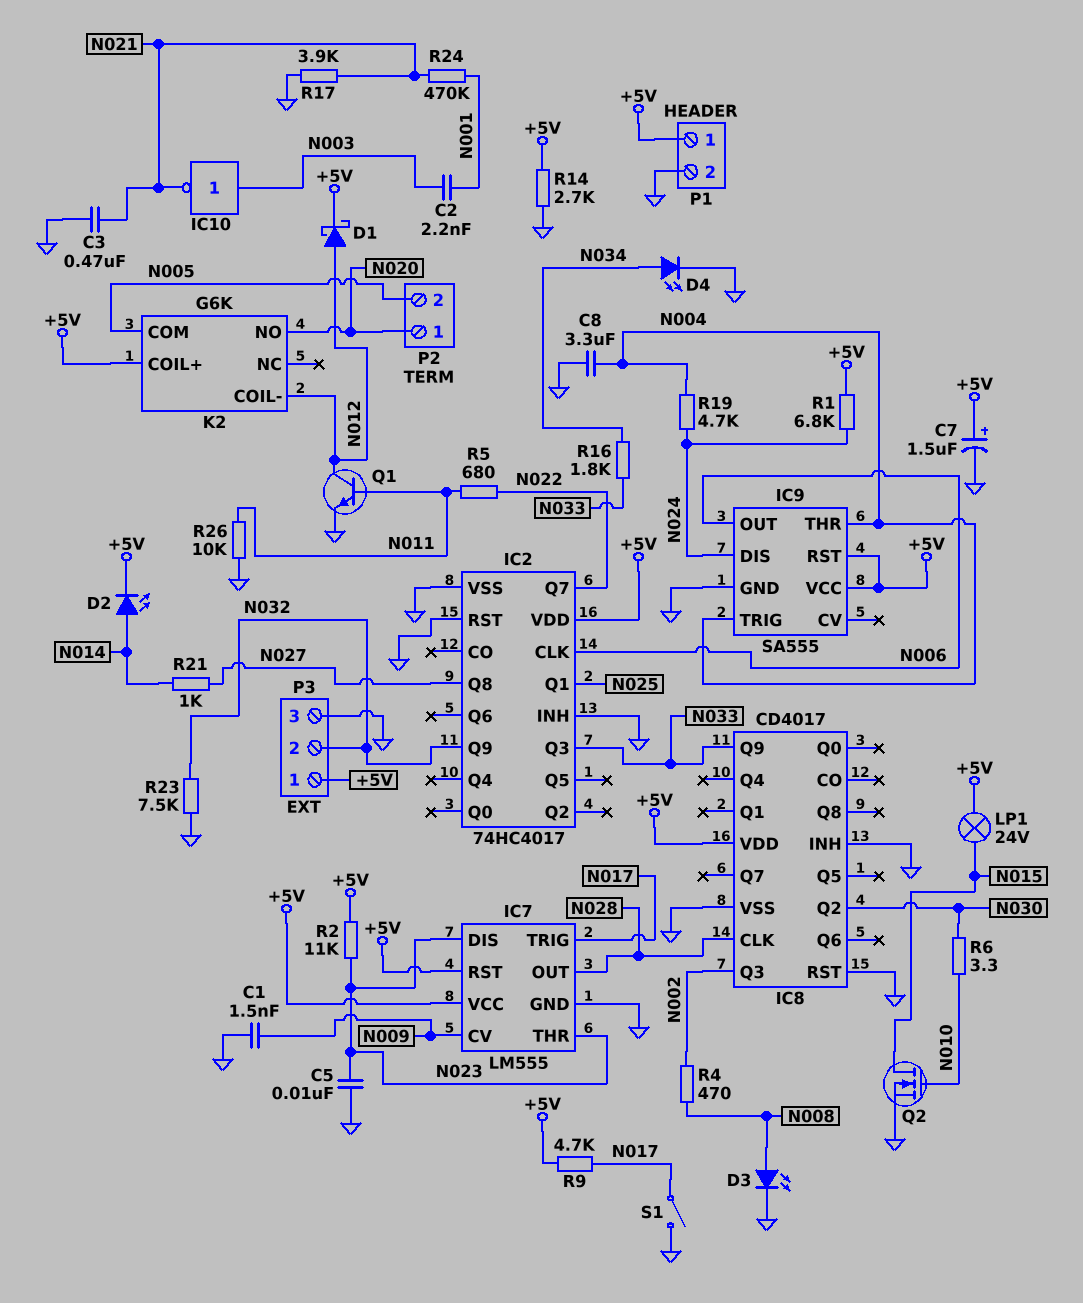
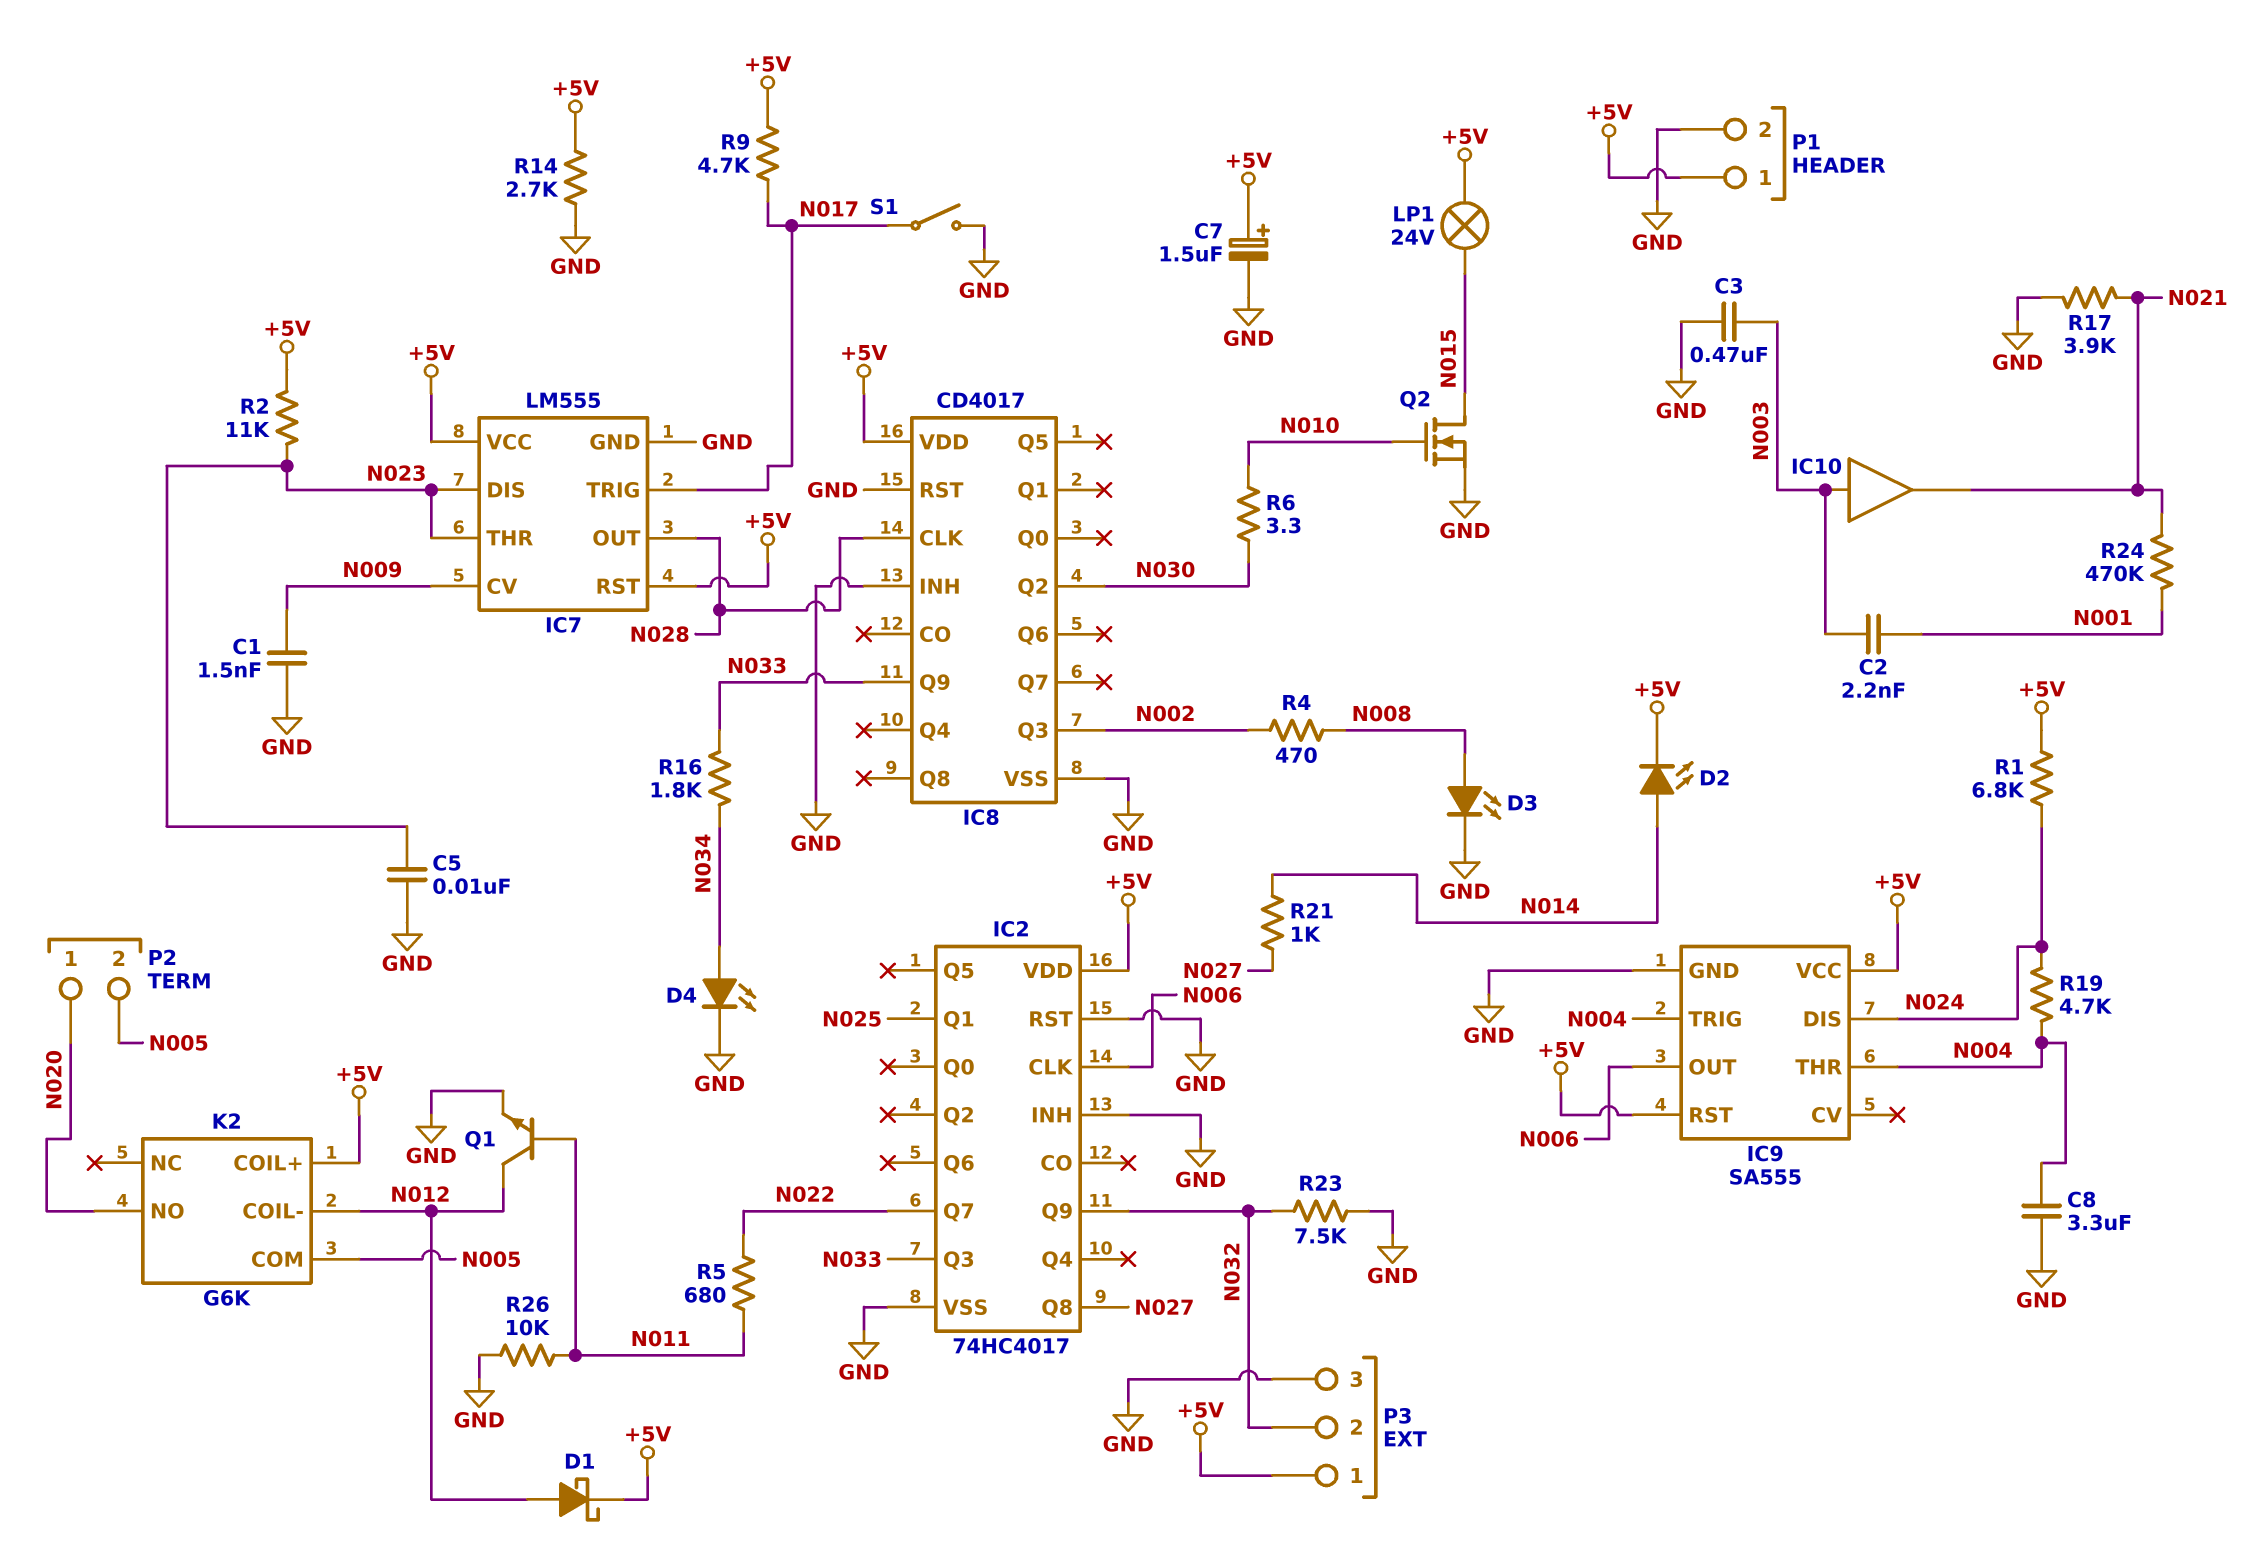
C3: 470nF (GND, N021) -> 470nF (GND, N003)
IC10: NOT (in N003, out N021) -> buffer (in N003, out N021)

